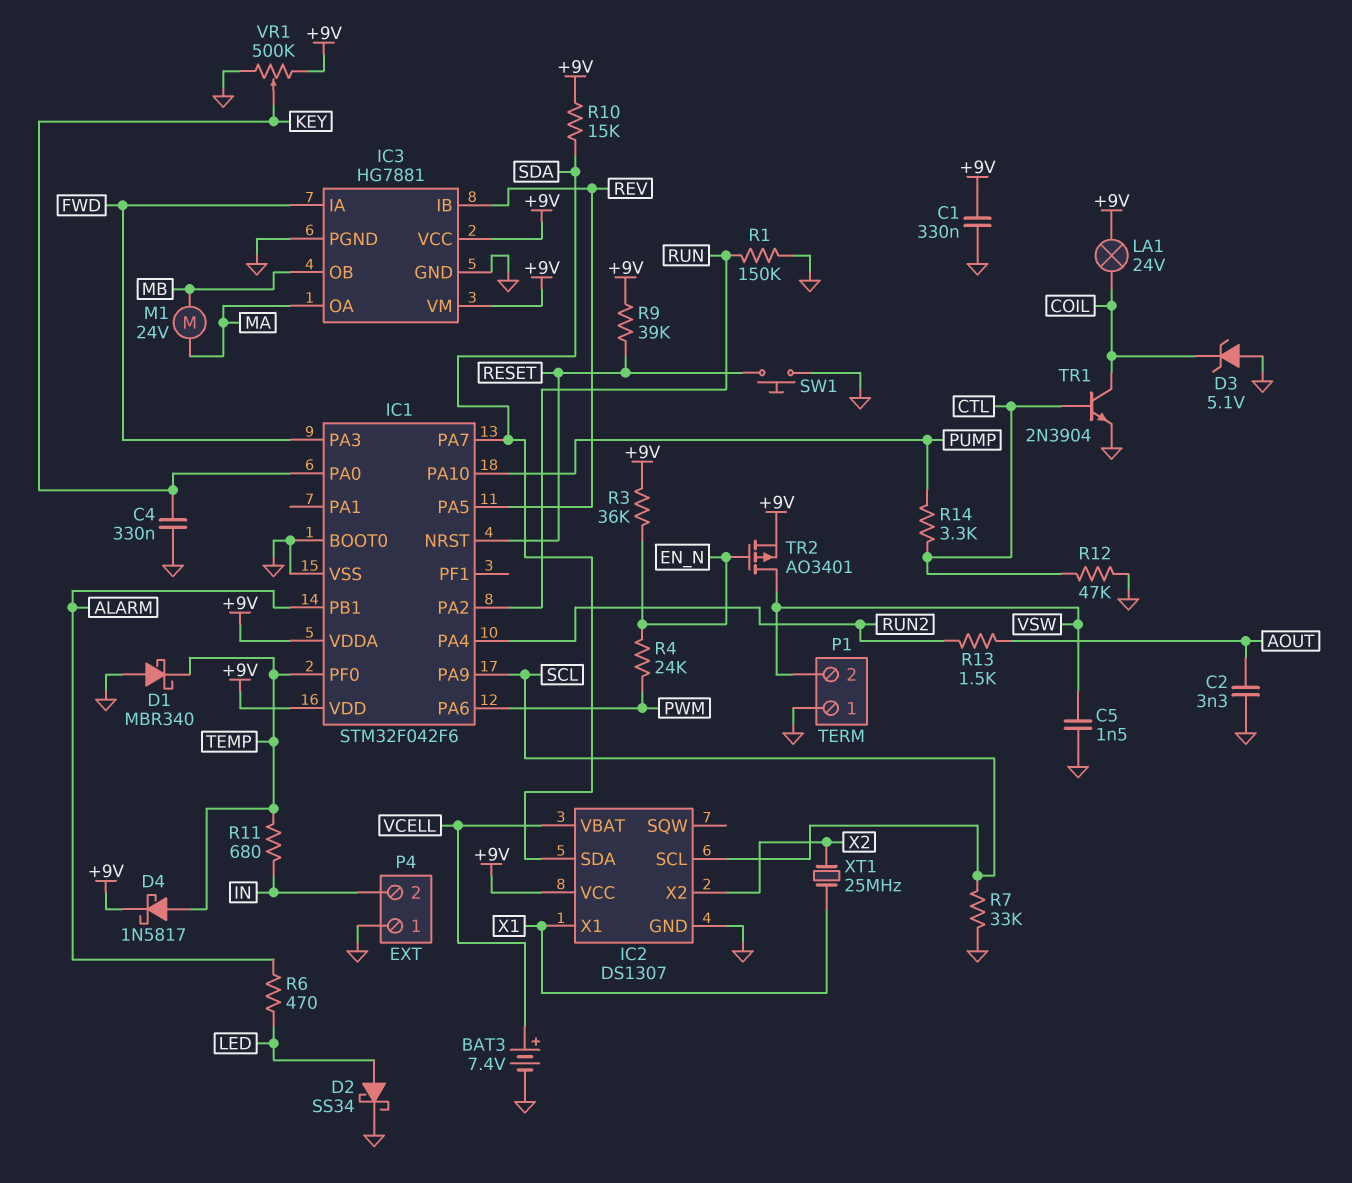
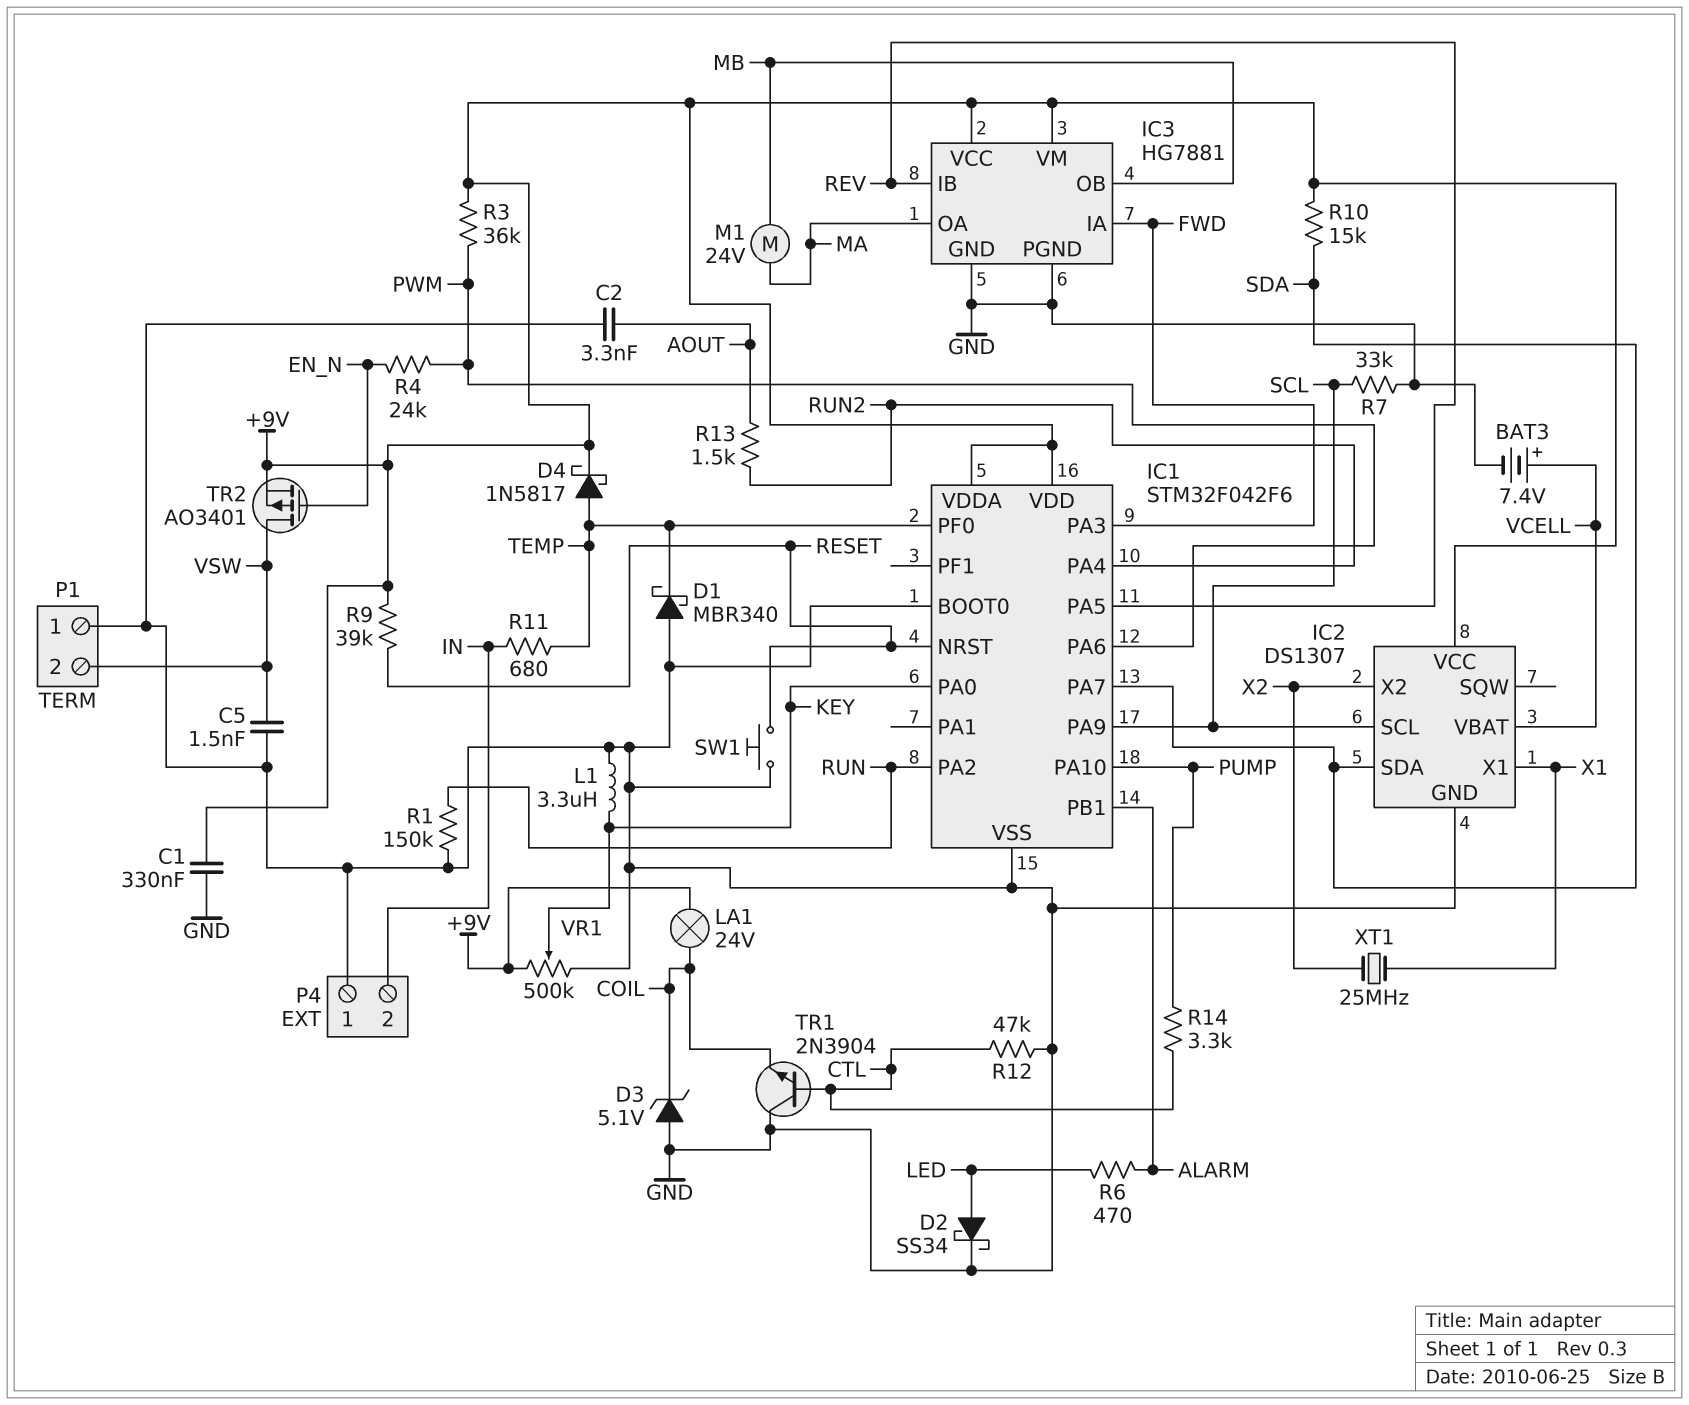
C4: 330nF (GND, KEY) -> none
L1: none -> 3.3uH (GND, KEY)
R3: 36k (+9V, EN_N) -> 36k (+9V, PWM)
TR1: NPN 2N3904 (B CTL, C COIL, E GND) -> NPN 2N3904 (B CTL, C GND, E COIL)

